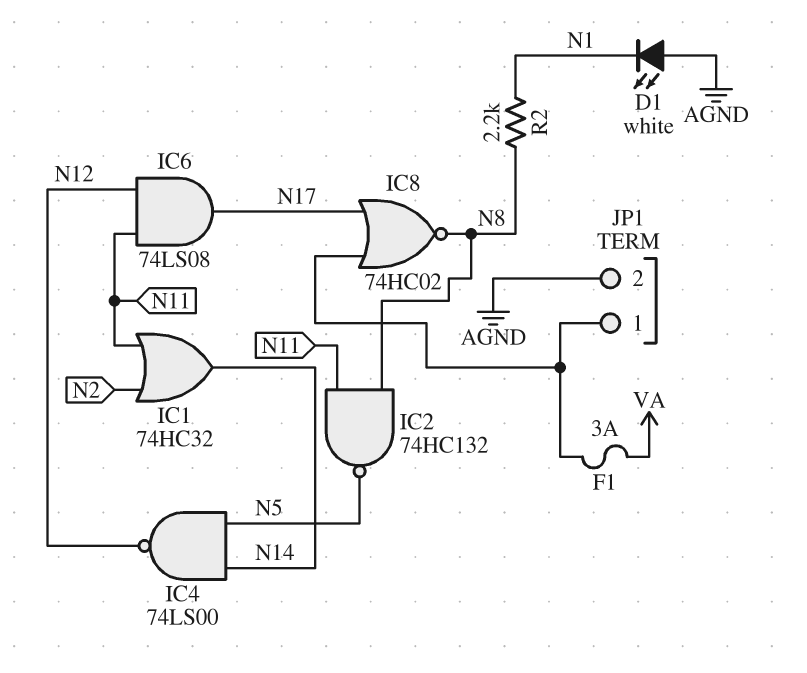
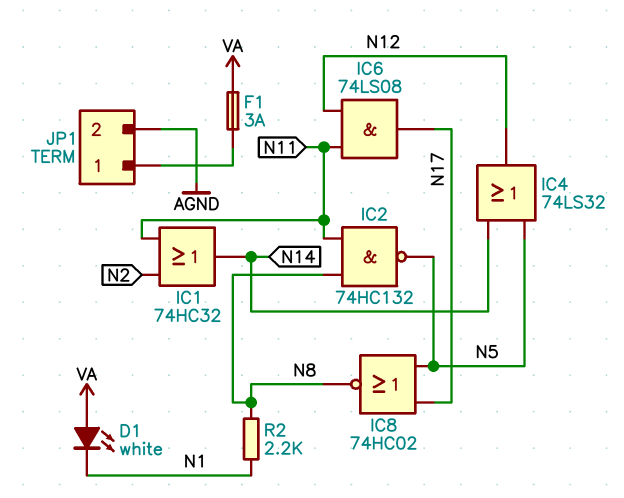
D1: LED white (A AGND, K N1) -> LED white (A VA, K N1)
IC4: NAND 74LS00 (in N5, in N14, out N12) -> OR 74LS32 (in N5, in N14, out N12)
IC8: NOR 74HC02 (in JP1/1, in N17, out N8) -> NOR 74HC02 (in N5, in N17, out N8)

